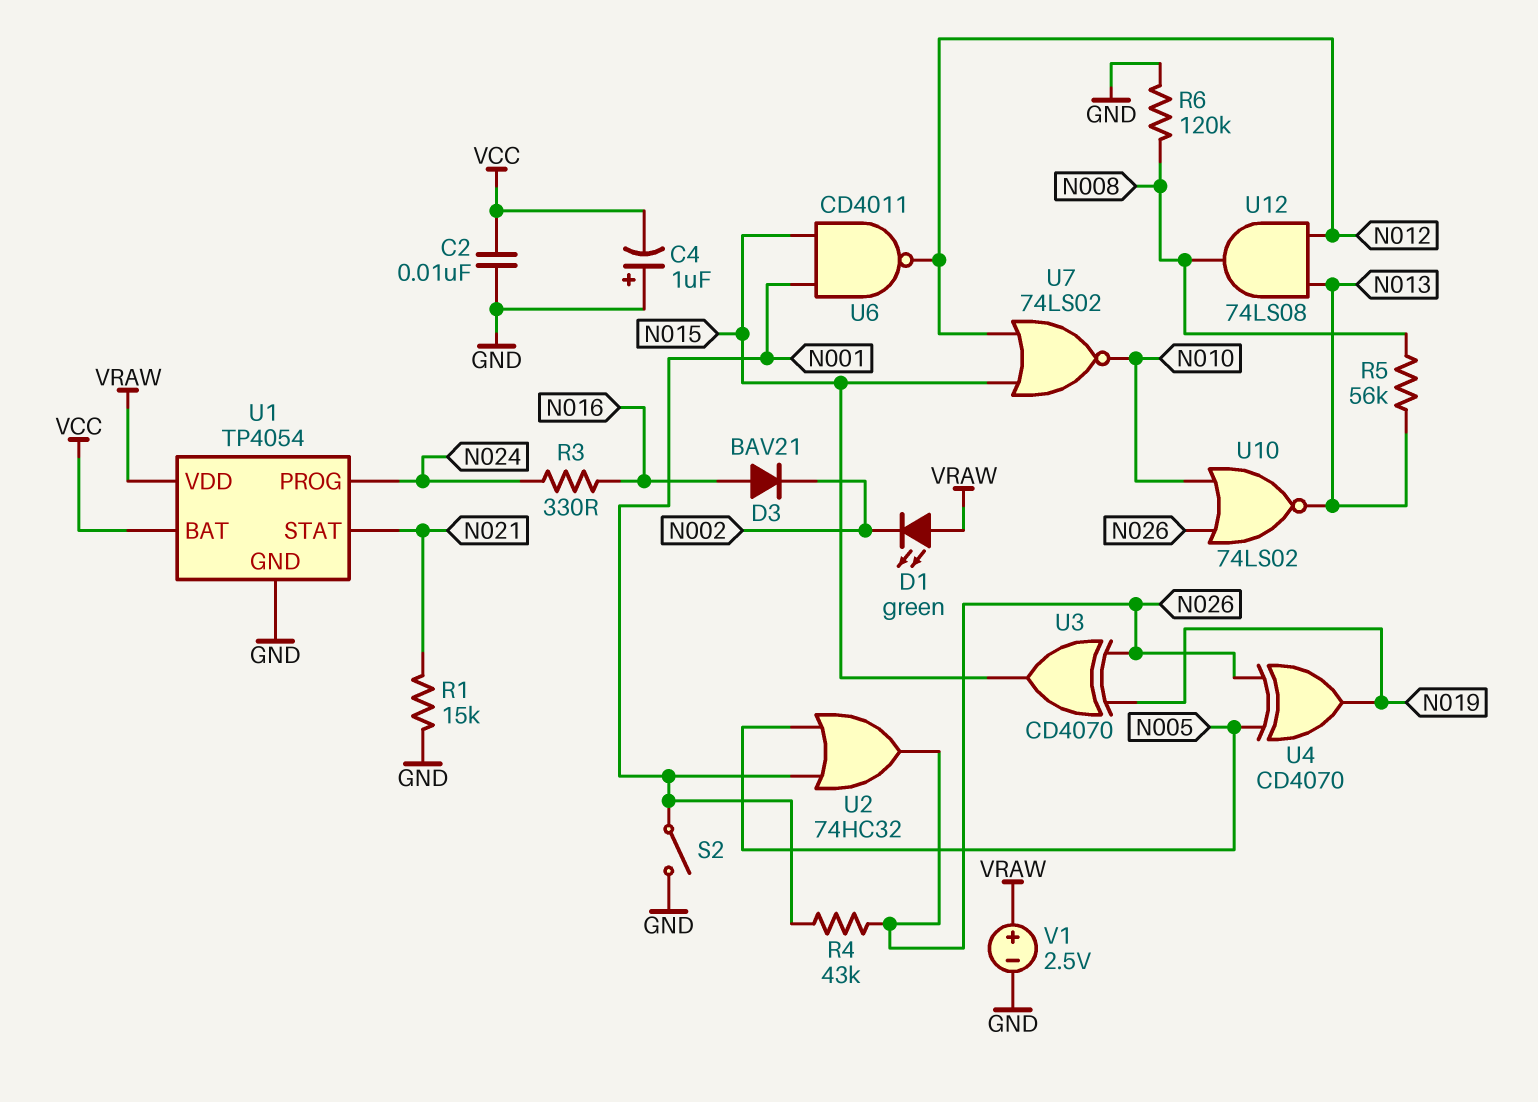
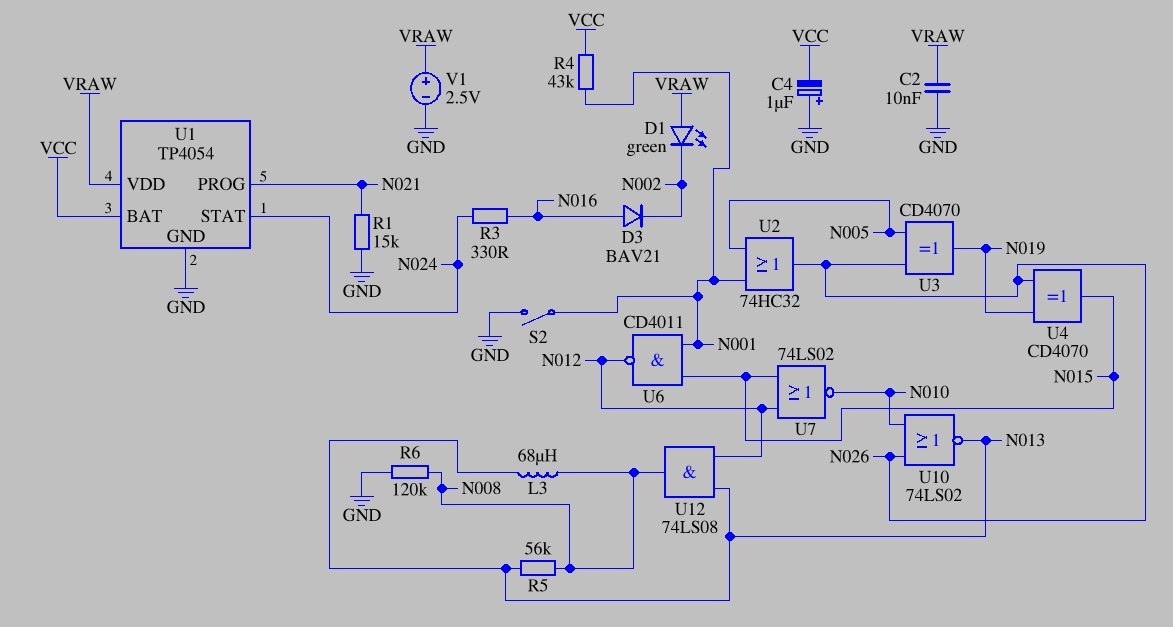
C2: 10nF (GND, VCC) -> 10nF (GND, VRAW)
L3: none -> 68uH (N008, N013)
R4: 43k (N001, N026) -> 43k (N001, VCC)
U1 pin PROG: N024 -> N021
U1 pin STAT: N021 -> N024
U3: XOR CD4070 (in N019, in N026, out N015) -> XOR CD4070 (in N005, in N026, out N019)
U4: XOR CD4070 (in N005, in N026, out N019) -> XOR CD4070 (in N019, in N026, out N015)

